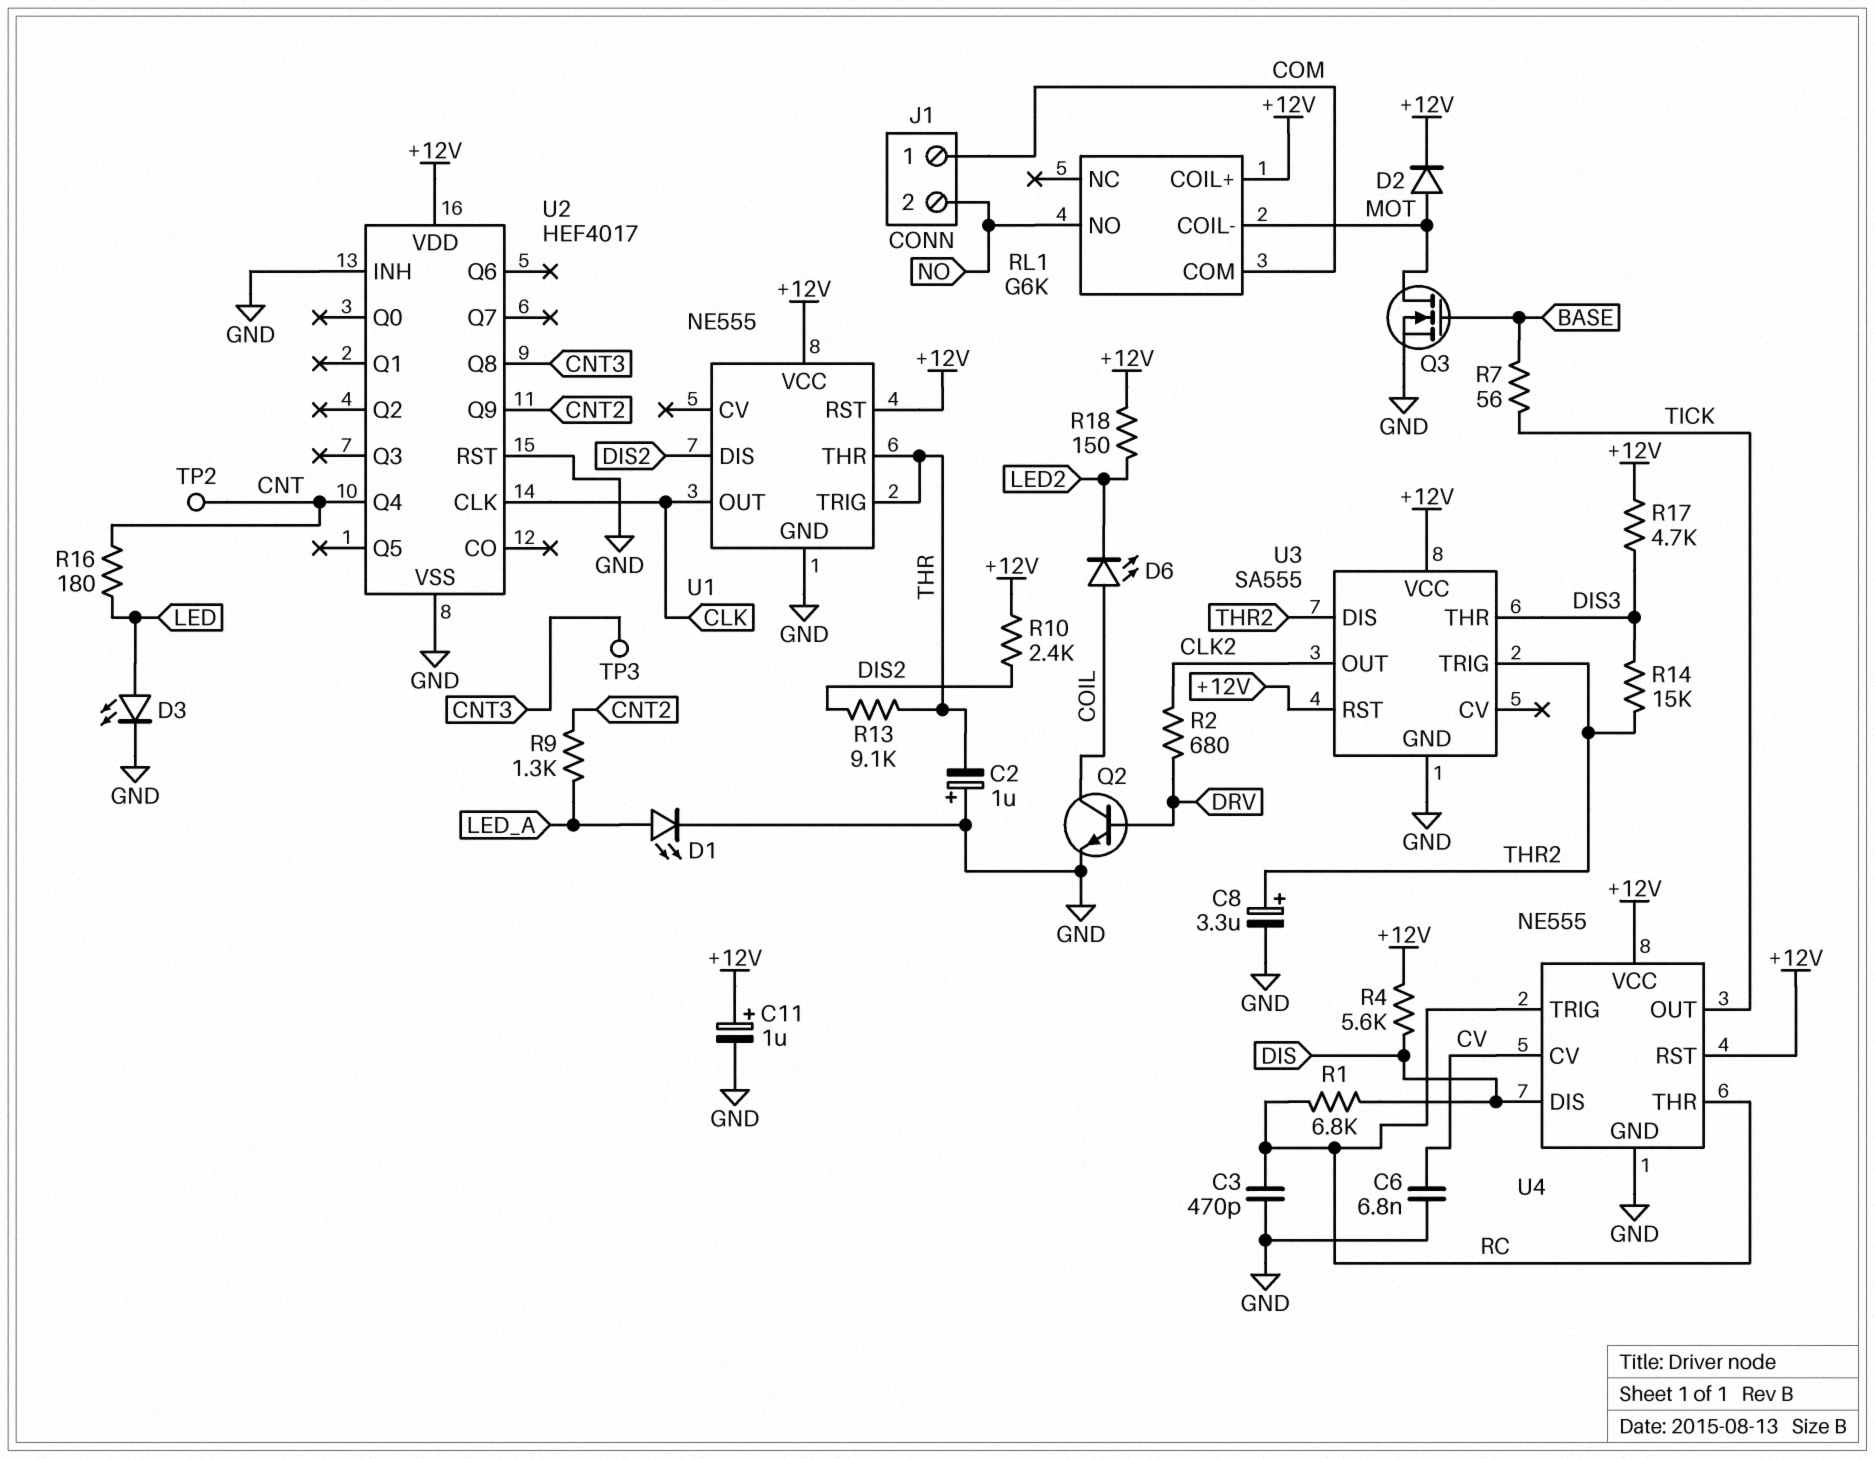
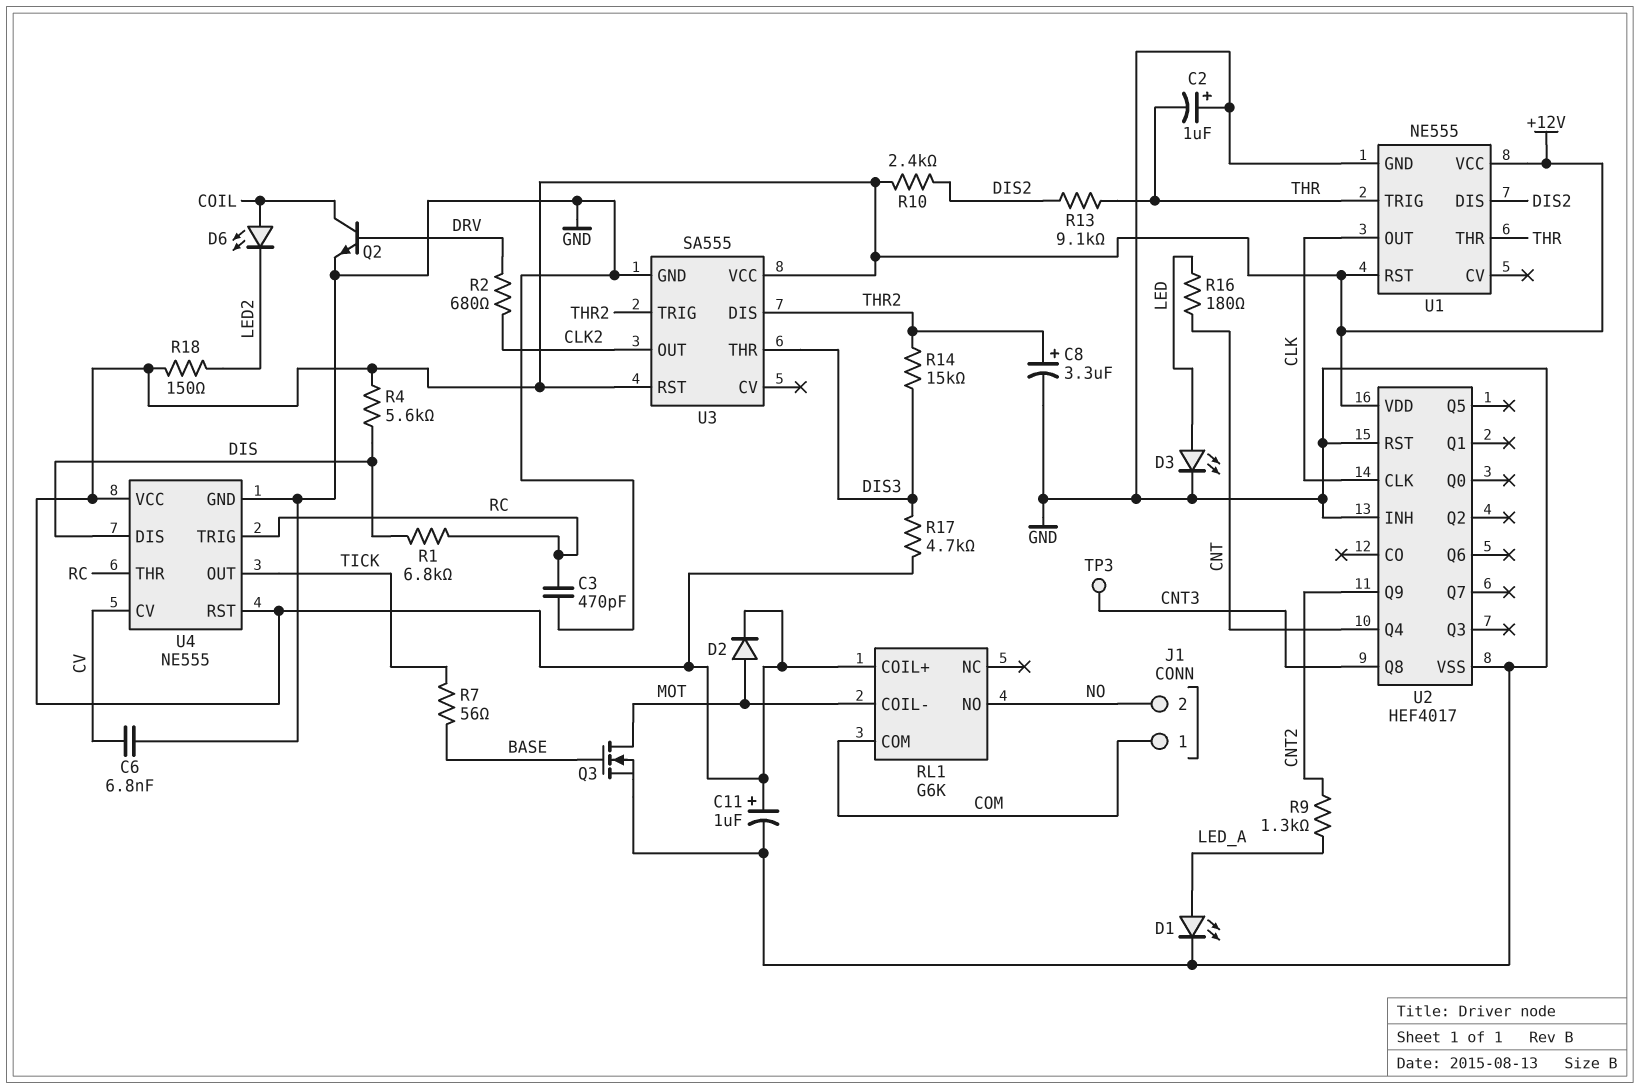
TP2: test point (CNT) -> none

